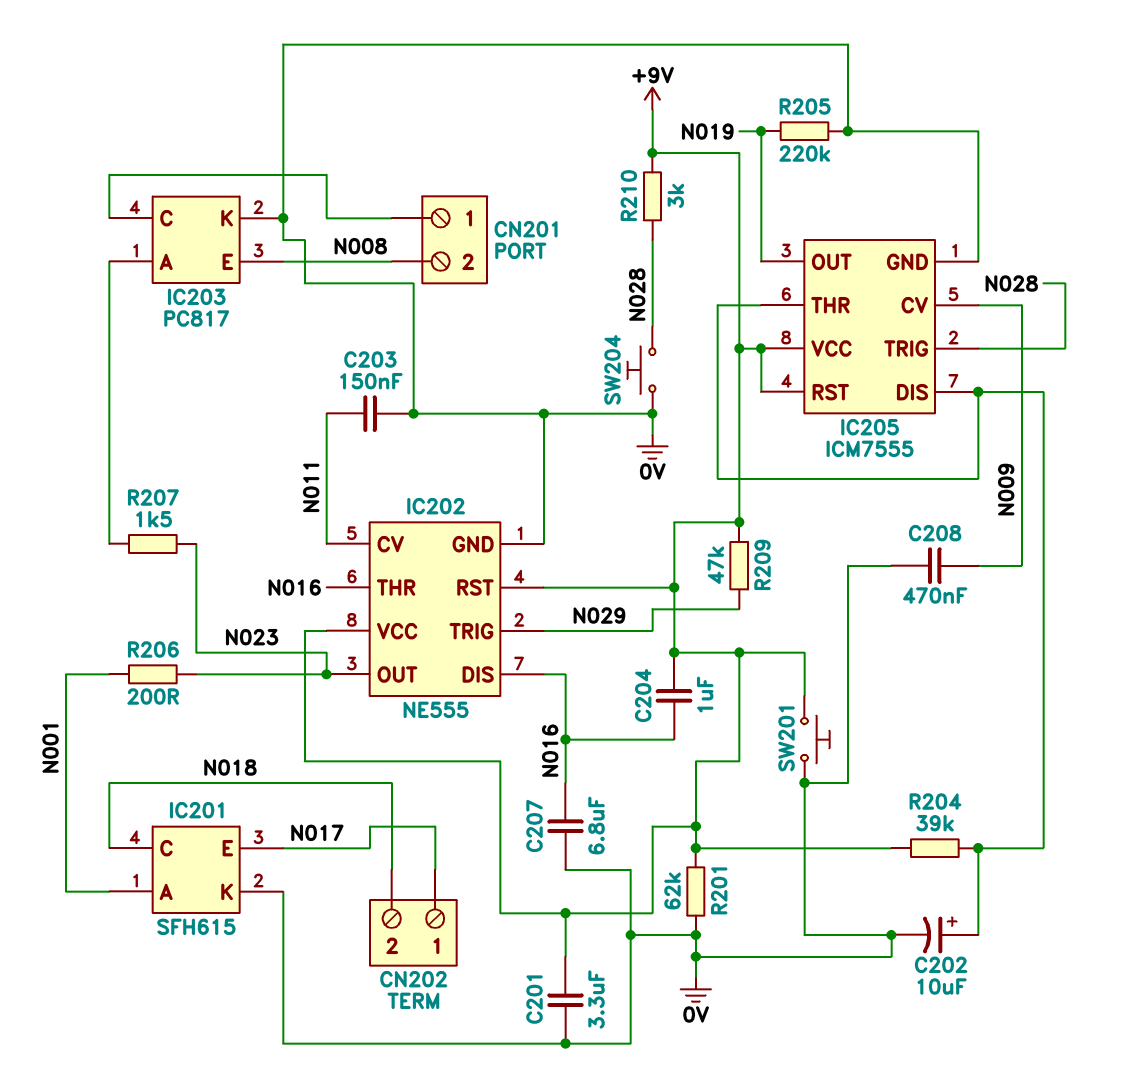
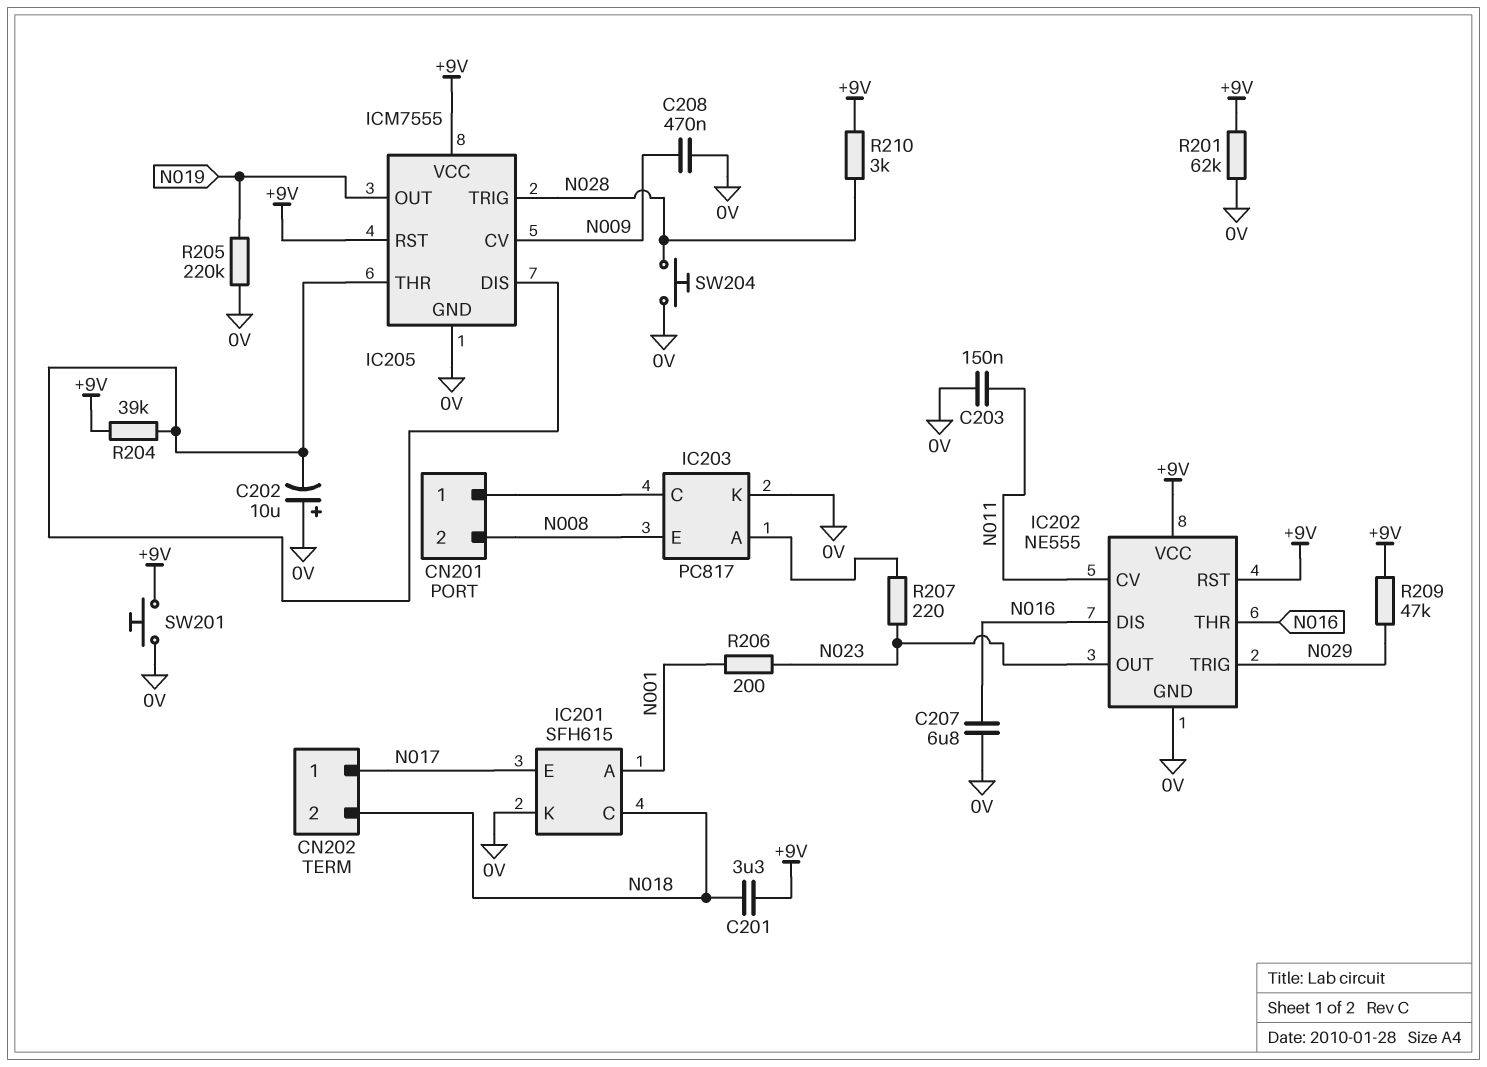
C201: 3.3uF (+9V, 0V) -> 3.3uF (+9V, N018)
C202: 10uF (plus IC205/DIS, minus 0V) -> 10uF (plus 0V, minus IC205/DIS)
C204: 1uF (+9V, N016) -> none
R207: 1.5k (IC203/A, N023) -> 220 (IC203/A, N023)

